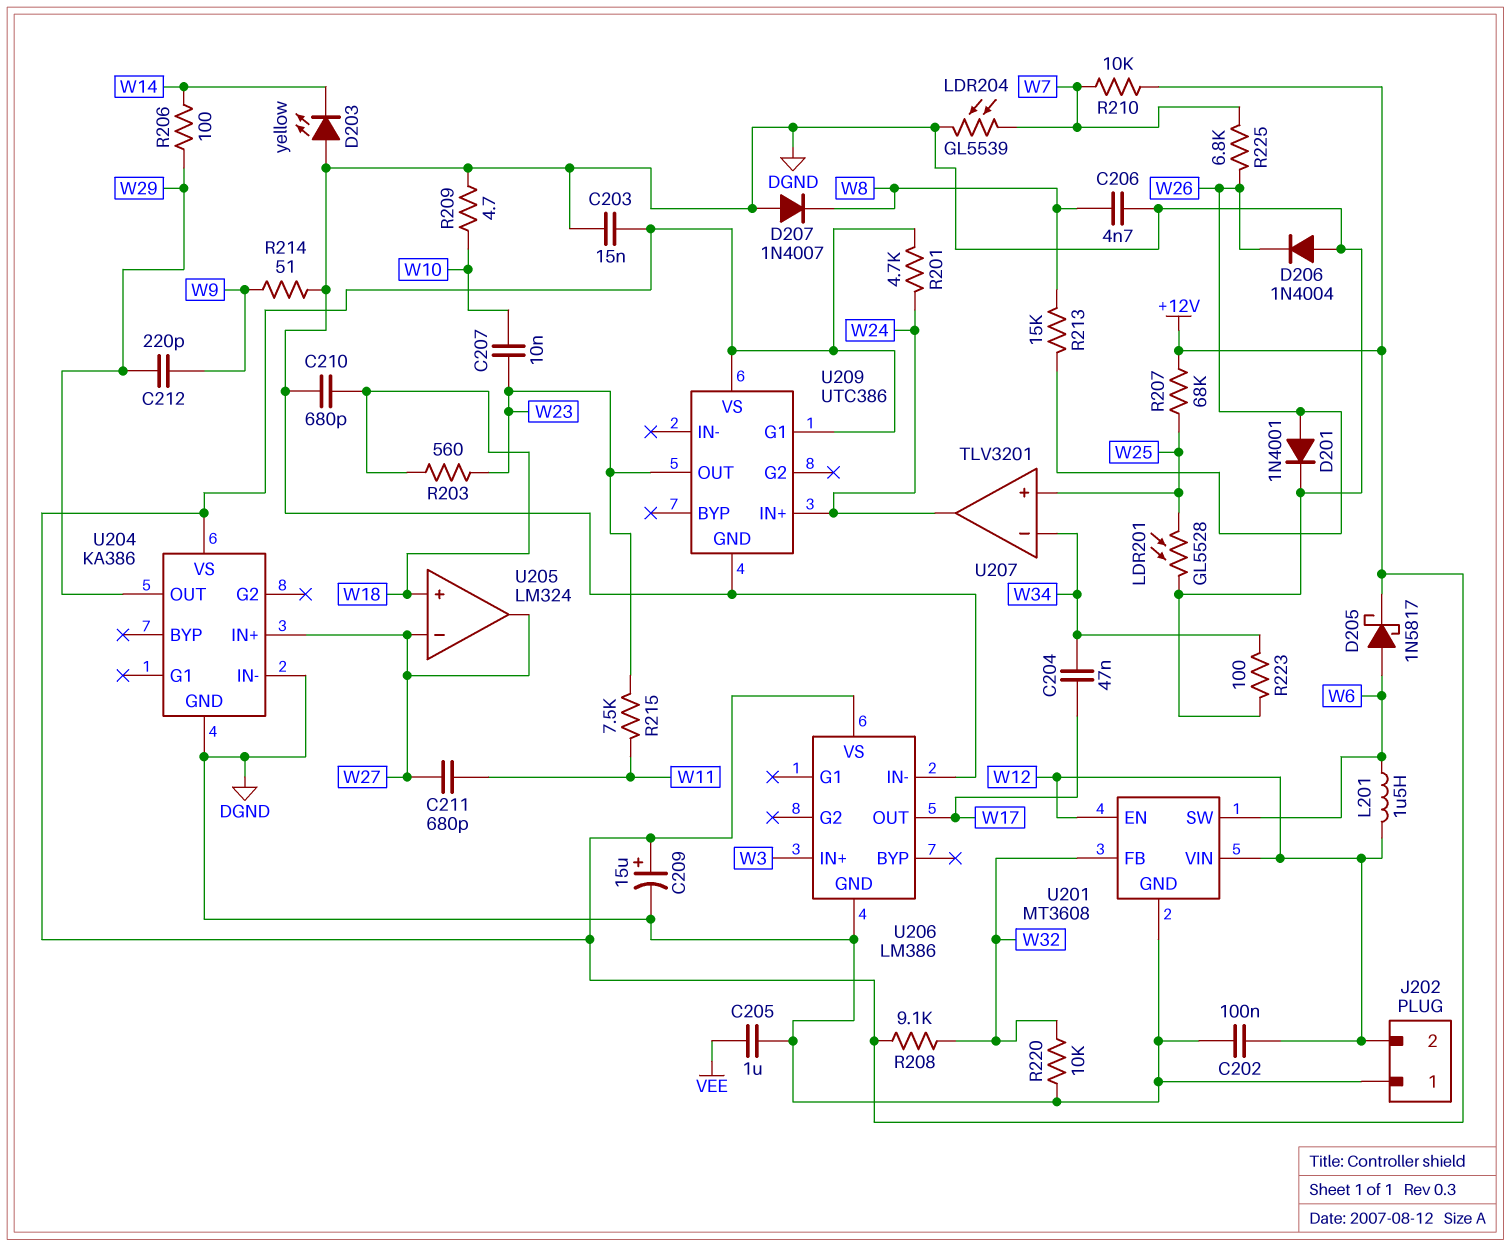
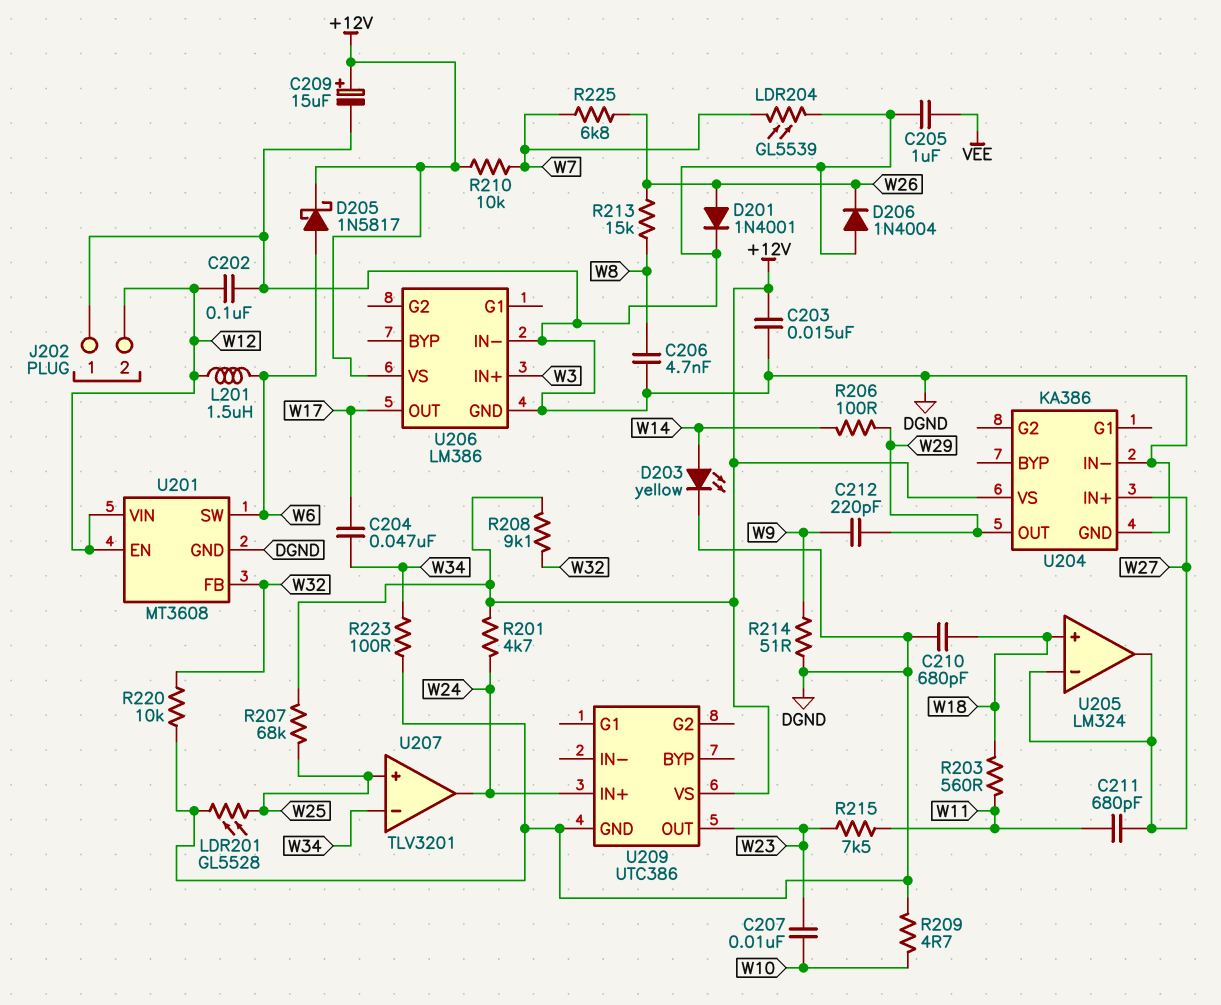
D203: LED yellow (A DGND, K W14) -> LED yellow (A W14, K DGND)
D207: diode 1N4007 (A DGND, K W8) -> none
R203: 560 (W18, W23) -> 560 (W11, W18)
U209 pin G1: +12V -> none

